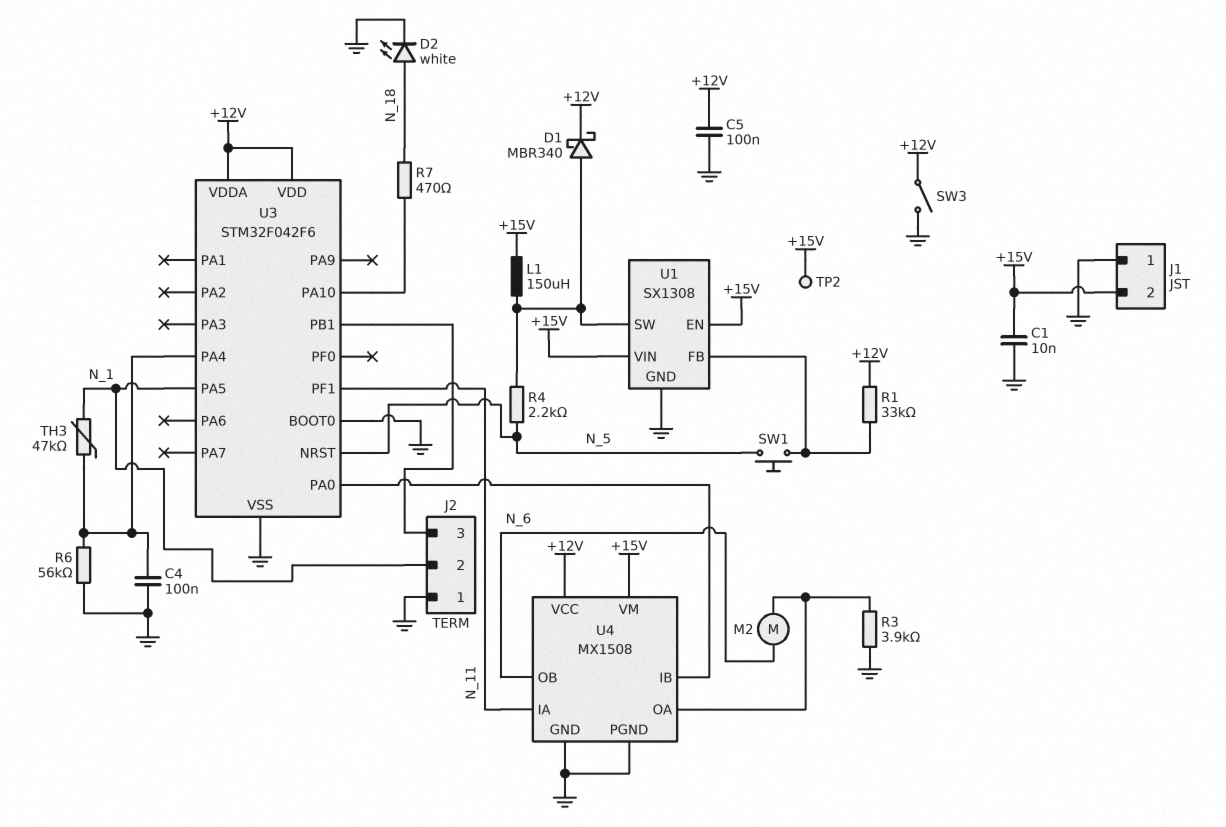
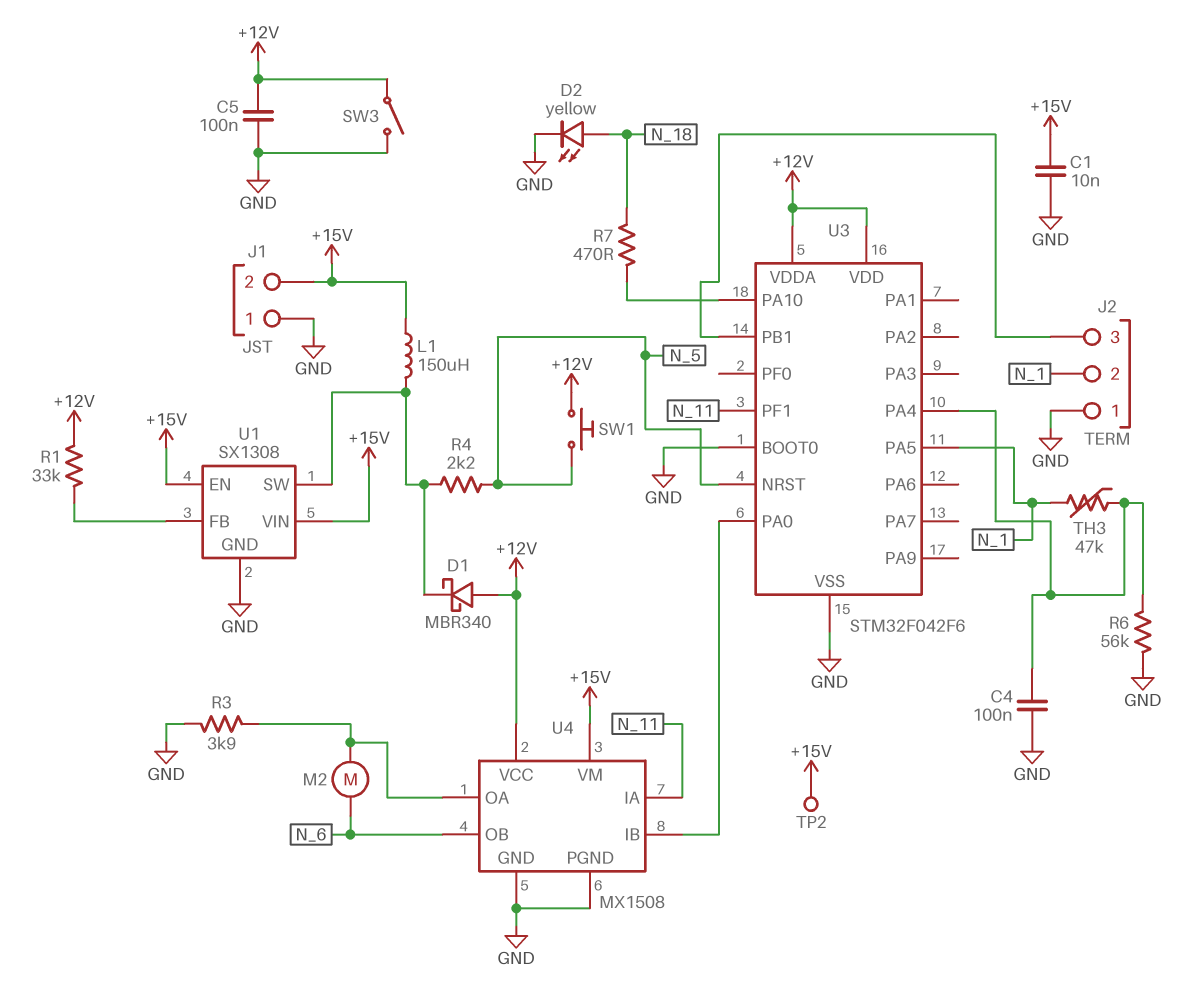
D1: schottky MBR340 (A U1/SW, K +12V) -> schottky MBR340 (A +12V, K U1/SW)
D2: LED white (A N_18, K GND) -> LED yellow (A N_18, K GND)
SW1: button (N_5, U1/FB) -> button (+12V, N_5)

